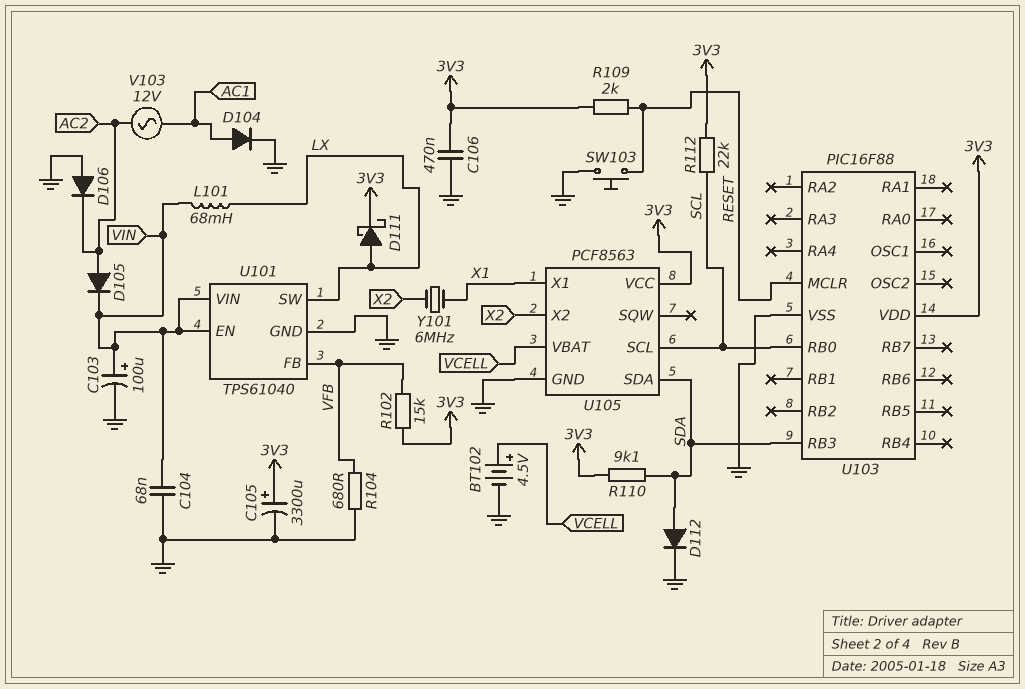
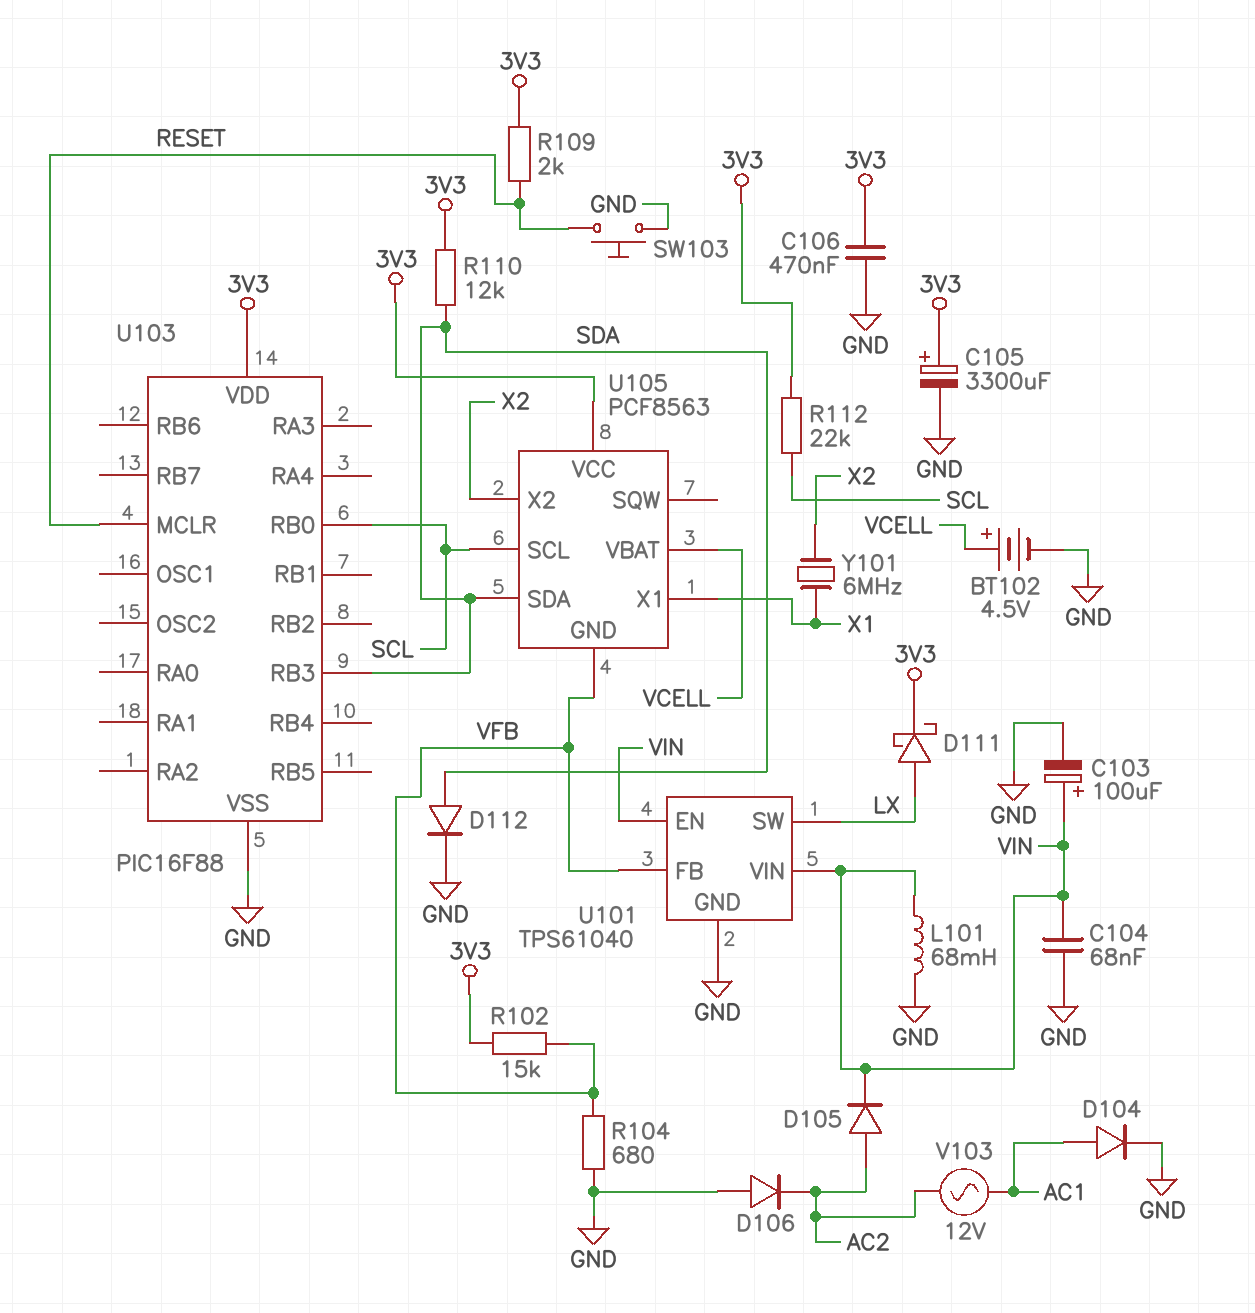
L101: 68mH (LX, VIN) -> 68mH (GND, VIN)
R110: 9.1k (3V3, SDA) -> 12k (3V3, SDA)
U105 pin GND: GND -> VFB

